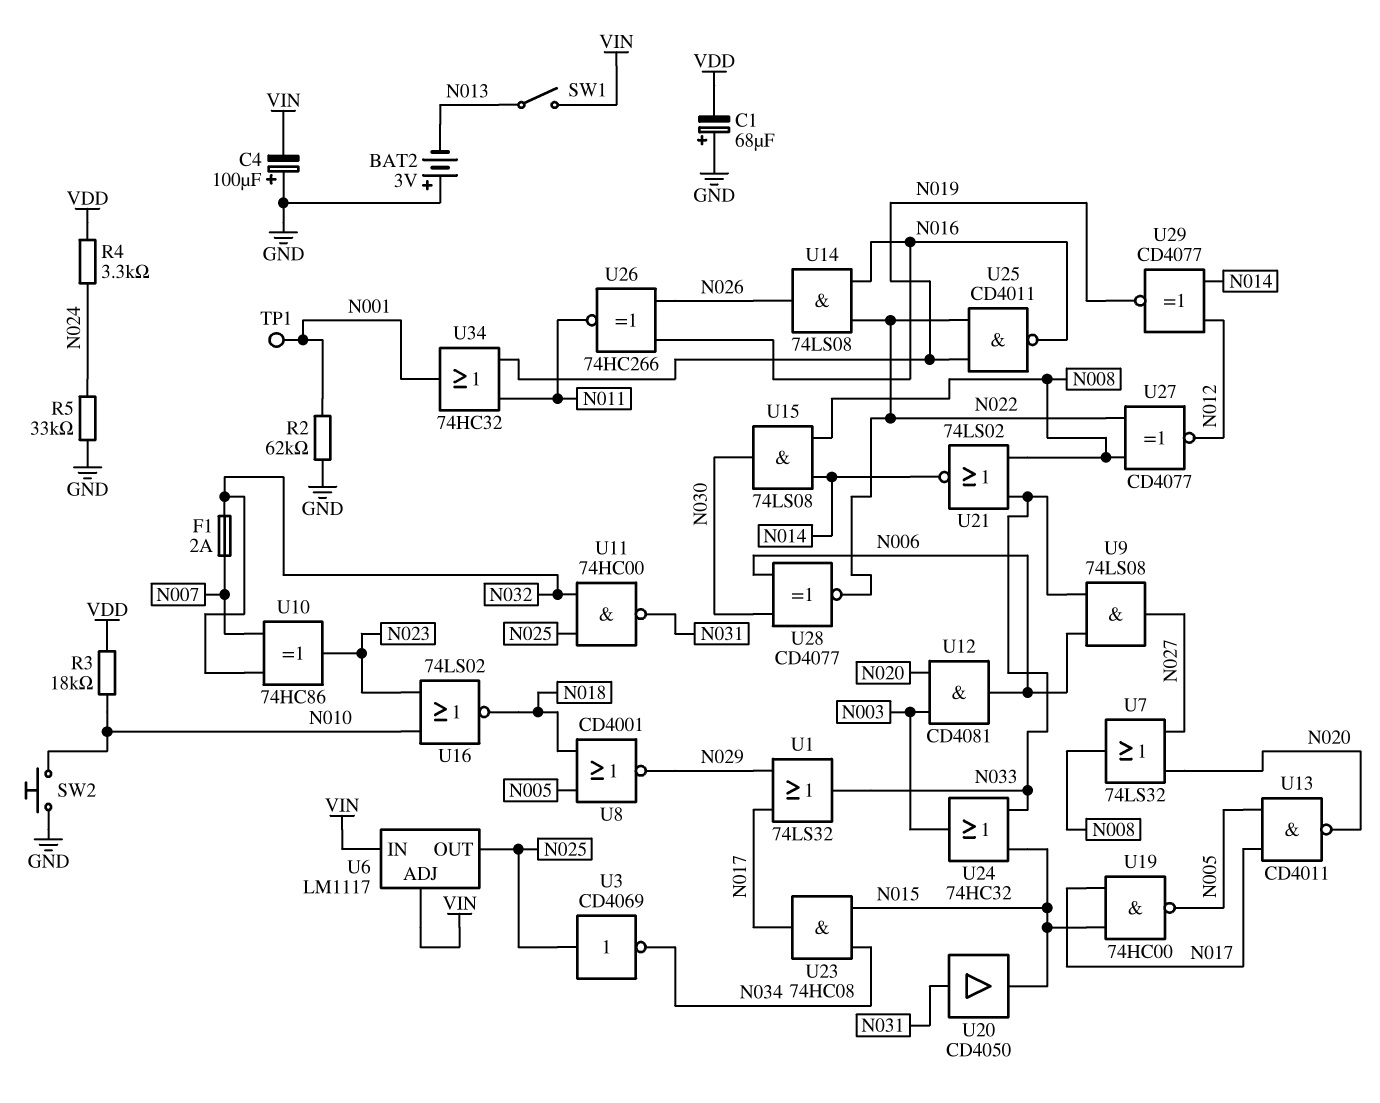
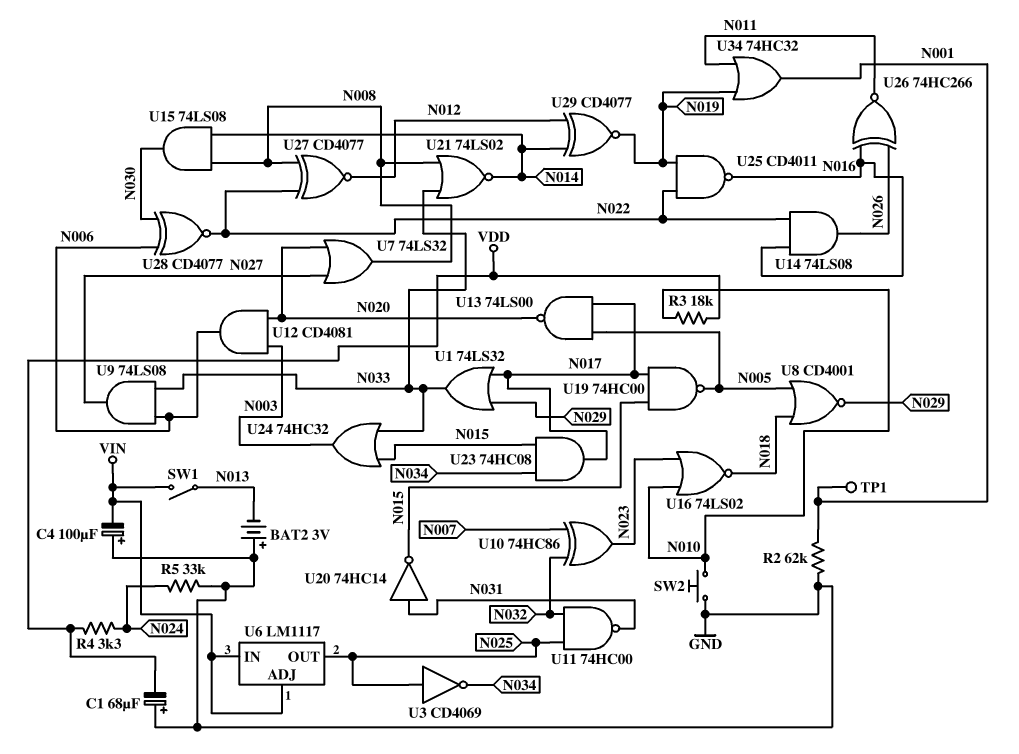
F1: 2A (N007, N032) -> none
U13: NAND CD4011 (in N005, in N017, out N020) -> NAND 74LS00 (in N005, in N017, out N020)
U20: buffer CD4050 (in N031, out N015) -> NOT 74HC14 (in N031, out N015)

